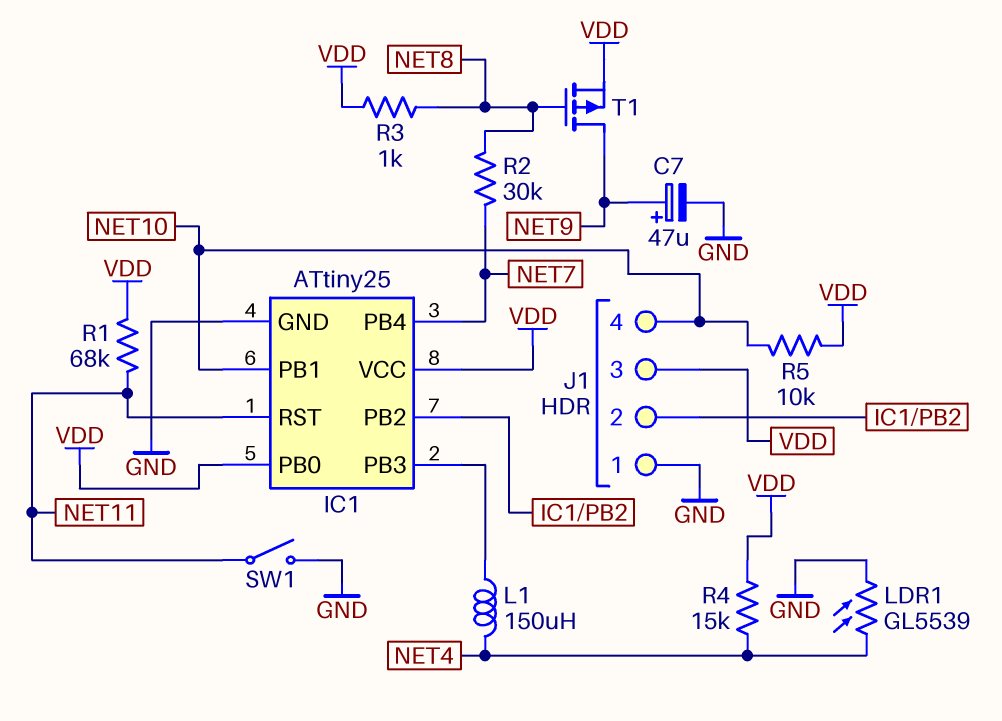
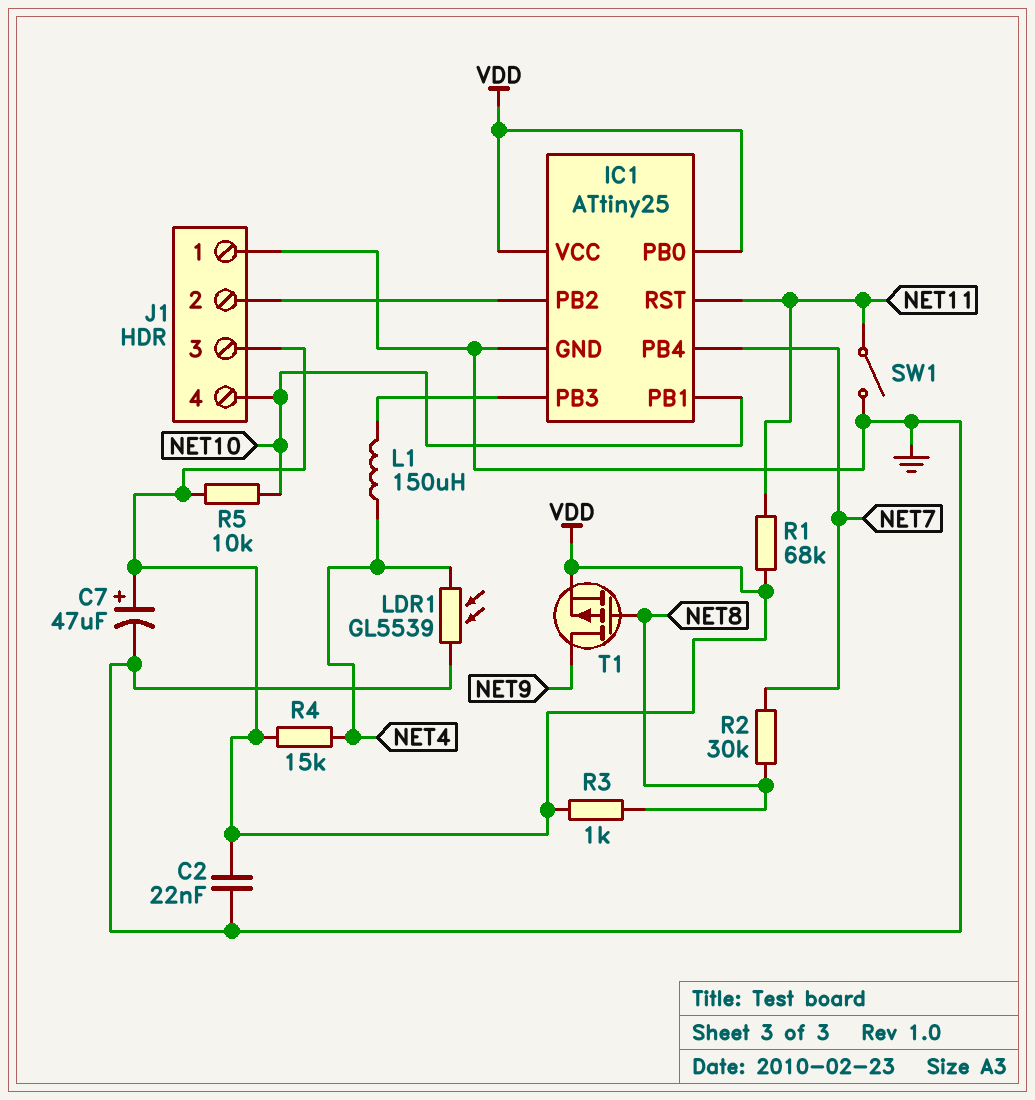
C2: none -> 22nF (GND, VDD)
C7: 47uF (plus NET9, minus GND) -> 47uF (plus VDD, minus GND)

